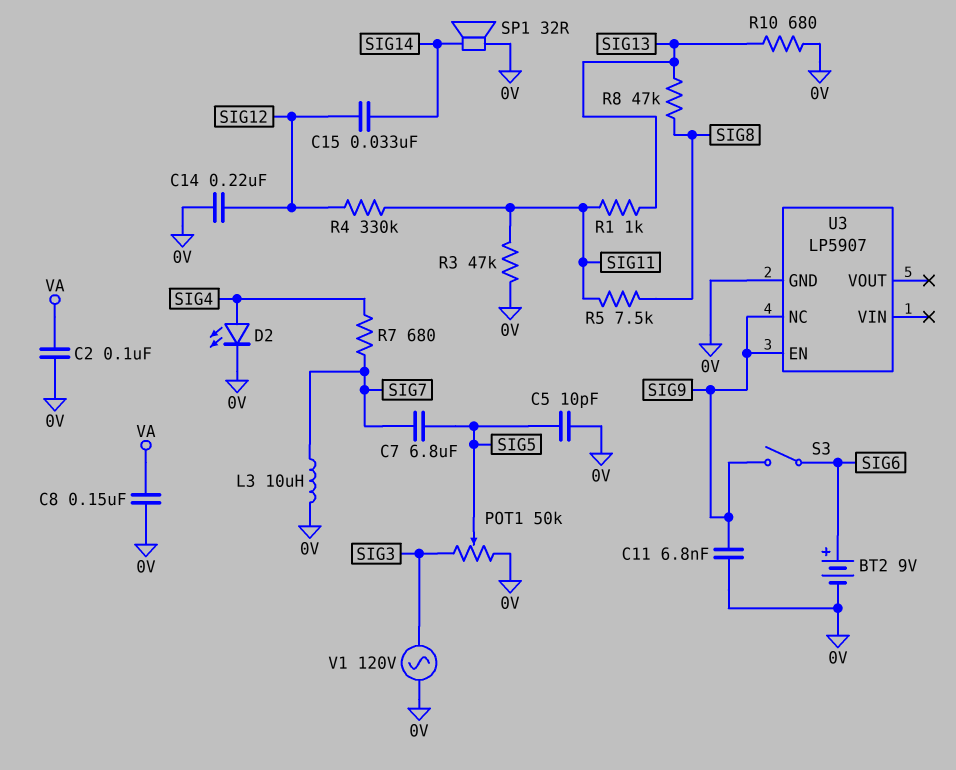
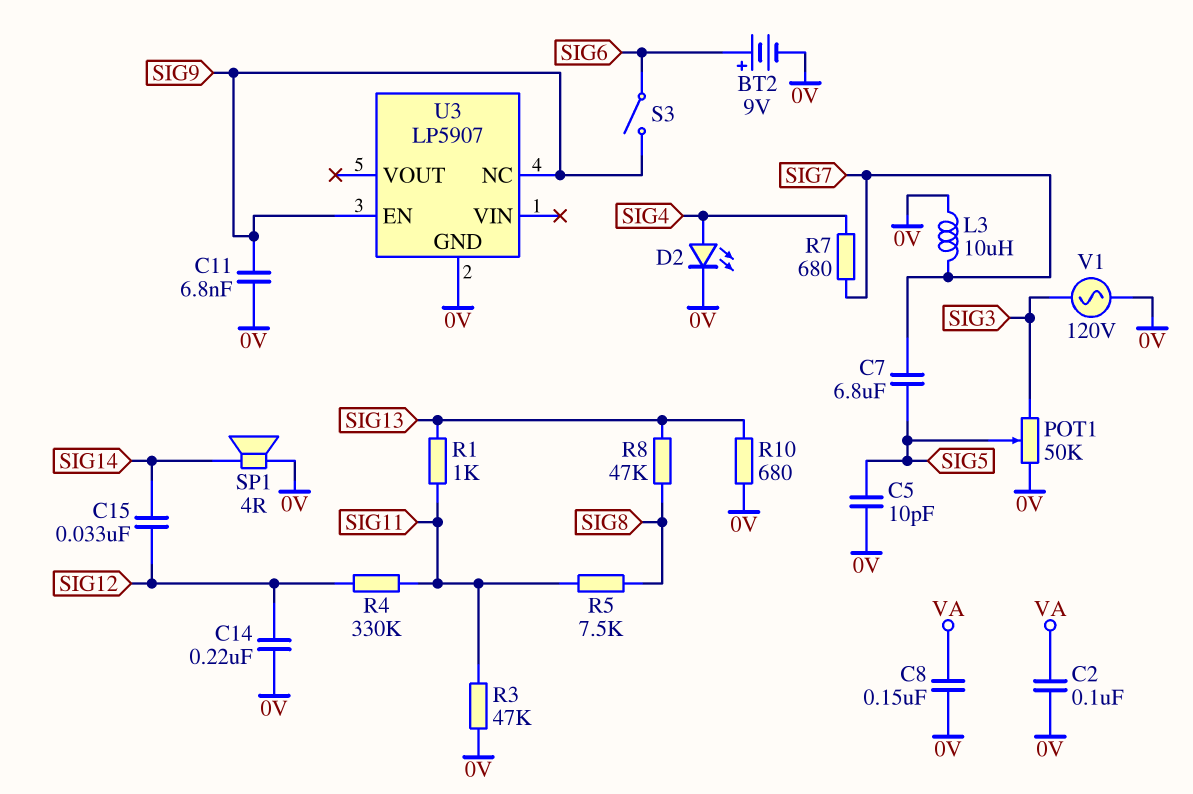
SP1: speaker 32R (0V, SIG14) -> speaker 4R (0V, SIG14)

